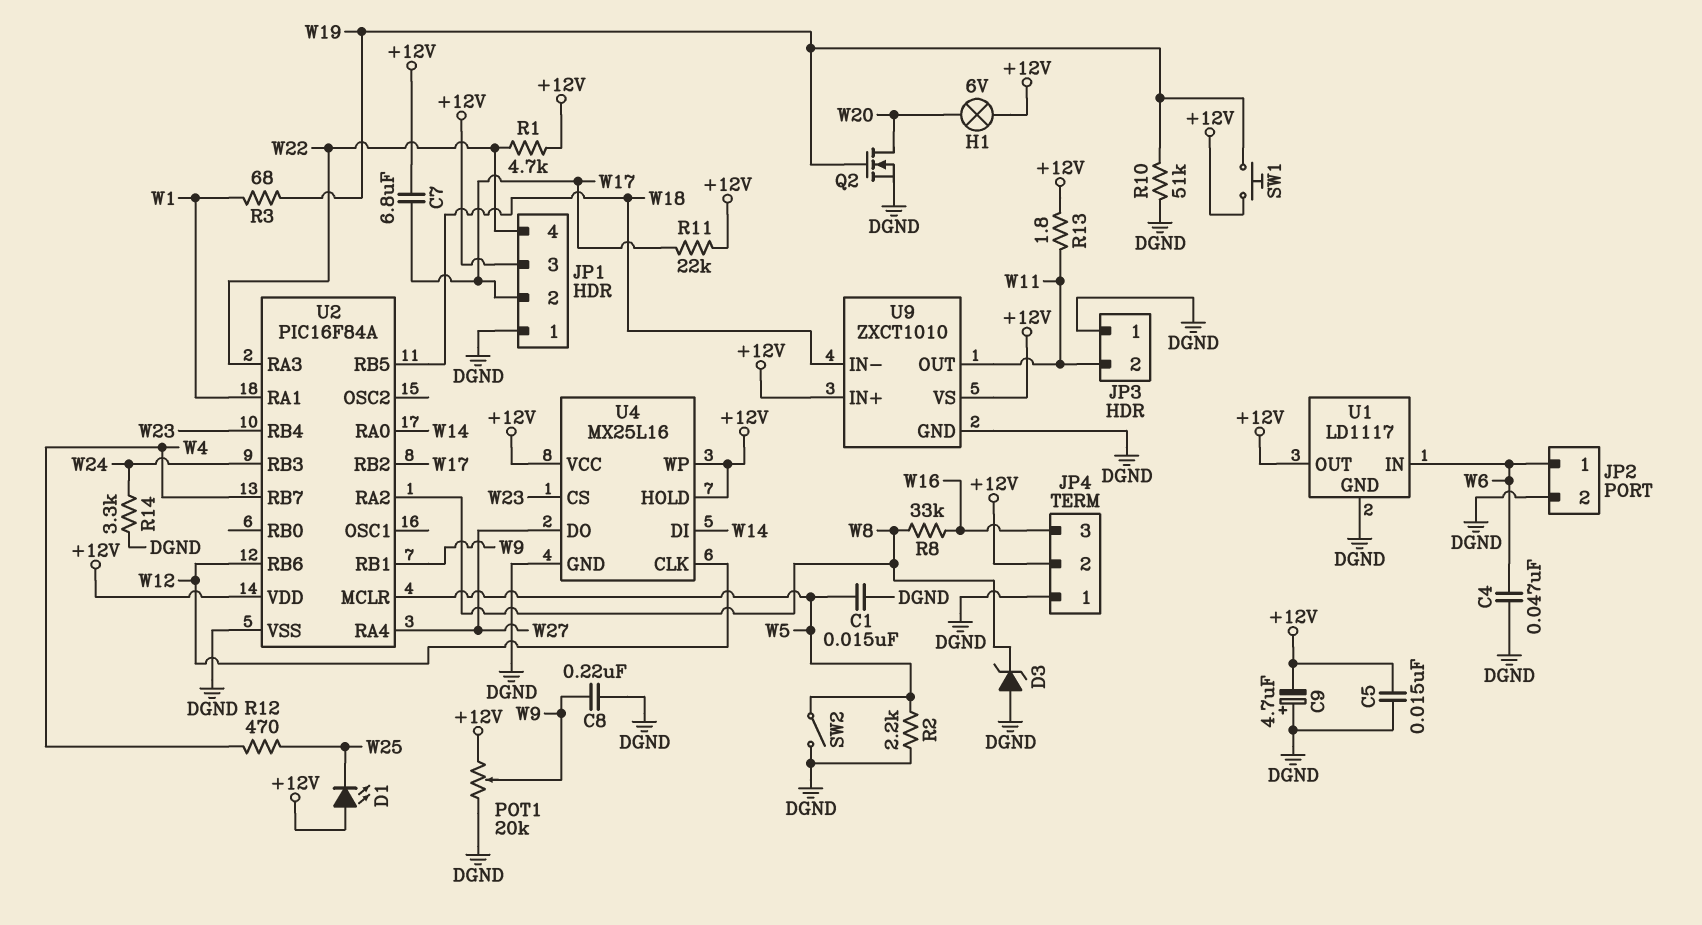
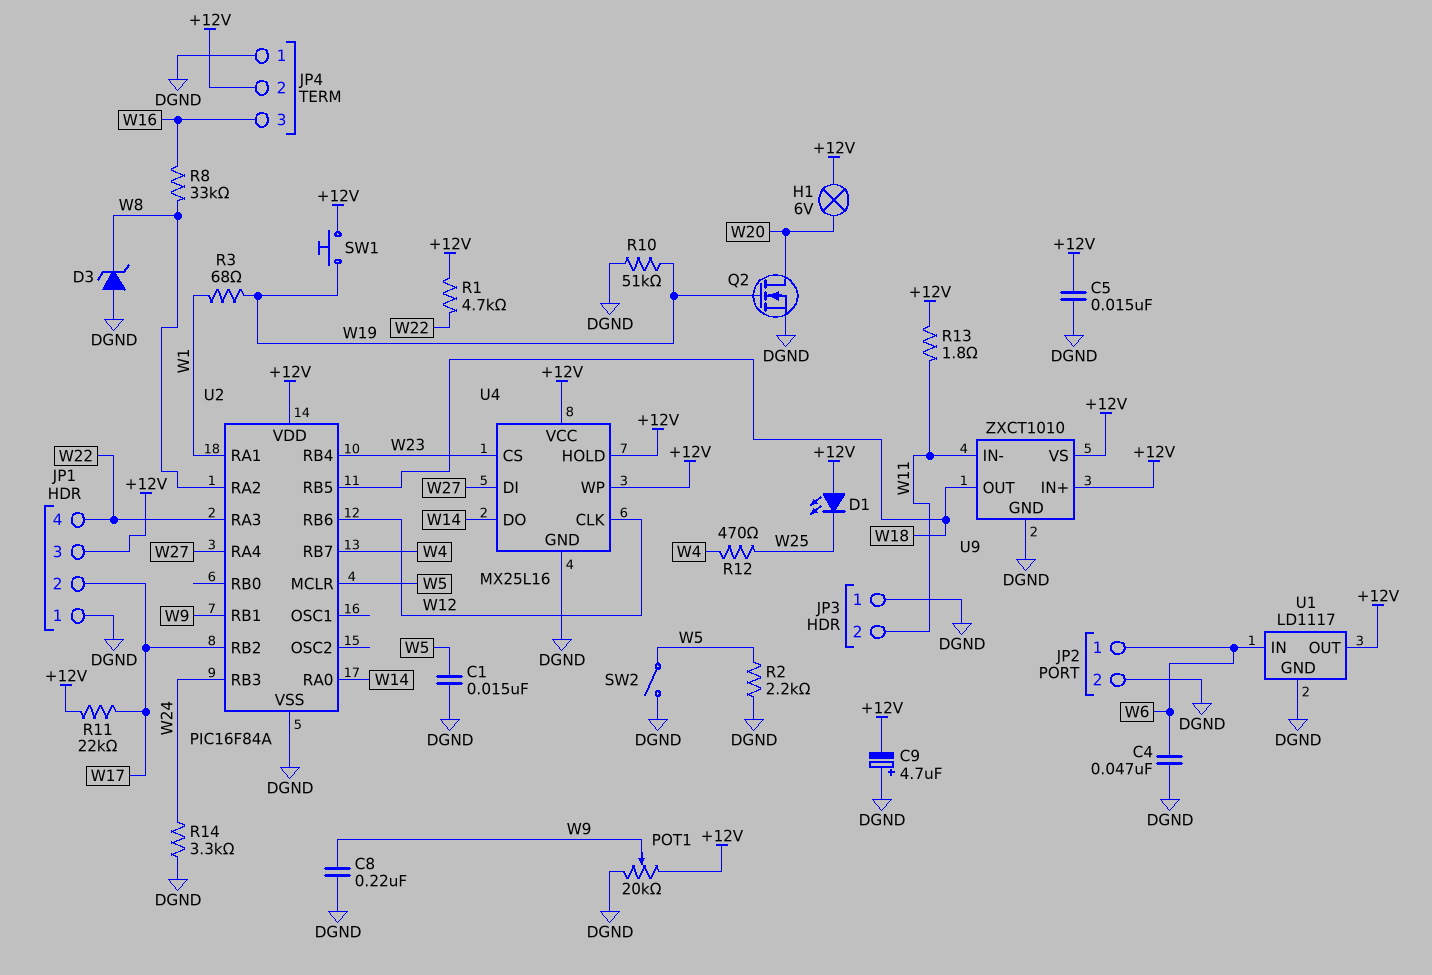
C7: 6.8uF (+12V, W17) -> none
U4 pin DI: W14 -> W27
U4 pin DO: W27 -> W14
U9 pin IN-: W18 -> W11
U9 pin OUT: W11 -> W18

